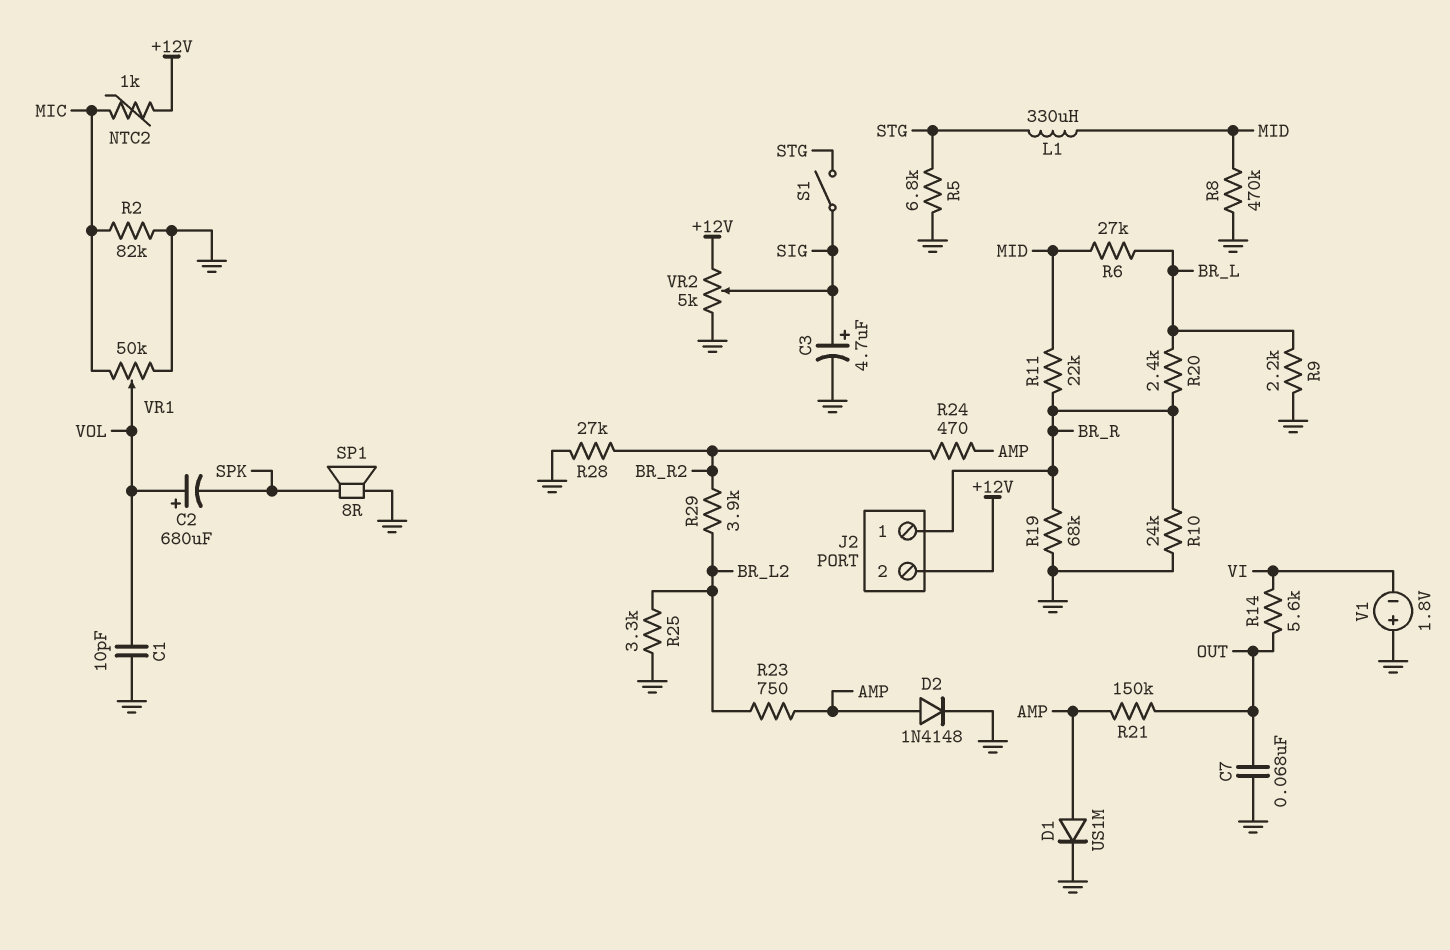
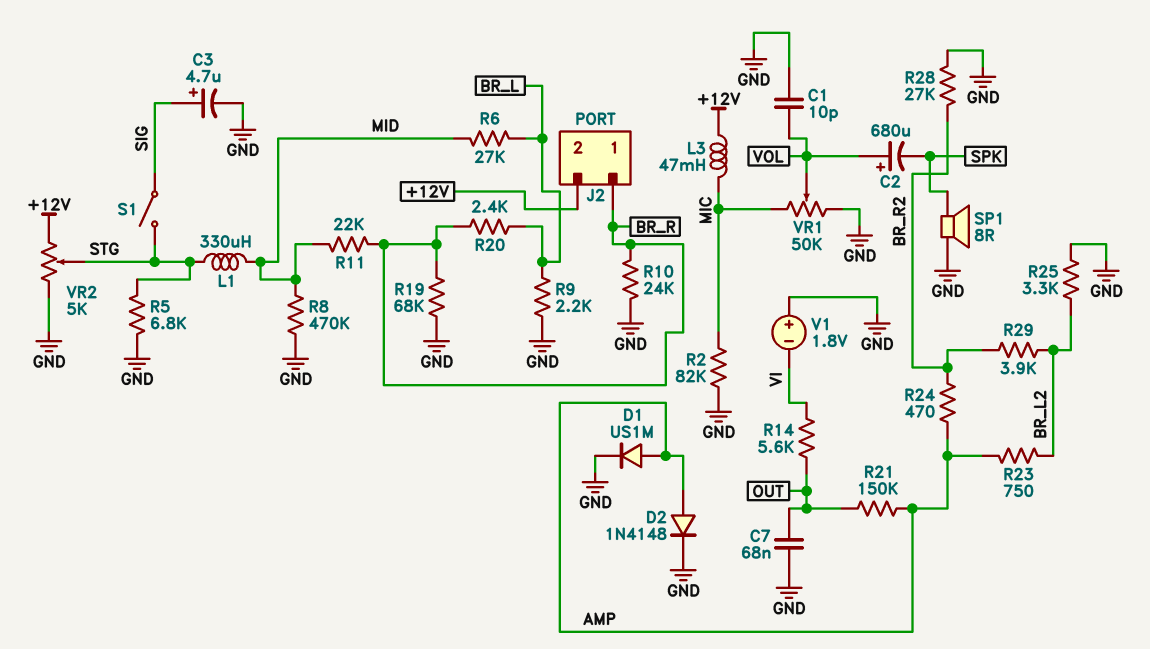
L3: none -> 47mH (+12V, MIC)
NTC2: 1k (+12V, MIC) -> none
VR2: 5k (+12V, GND, wiper SIG) -> 5k (+12V, GND, wiper STG)

